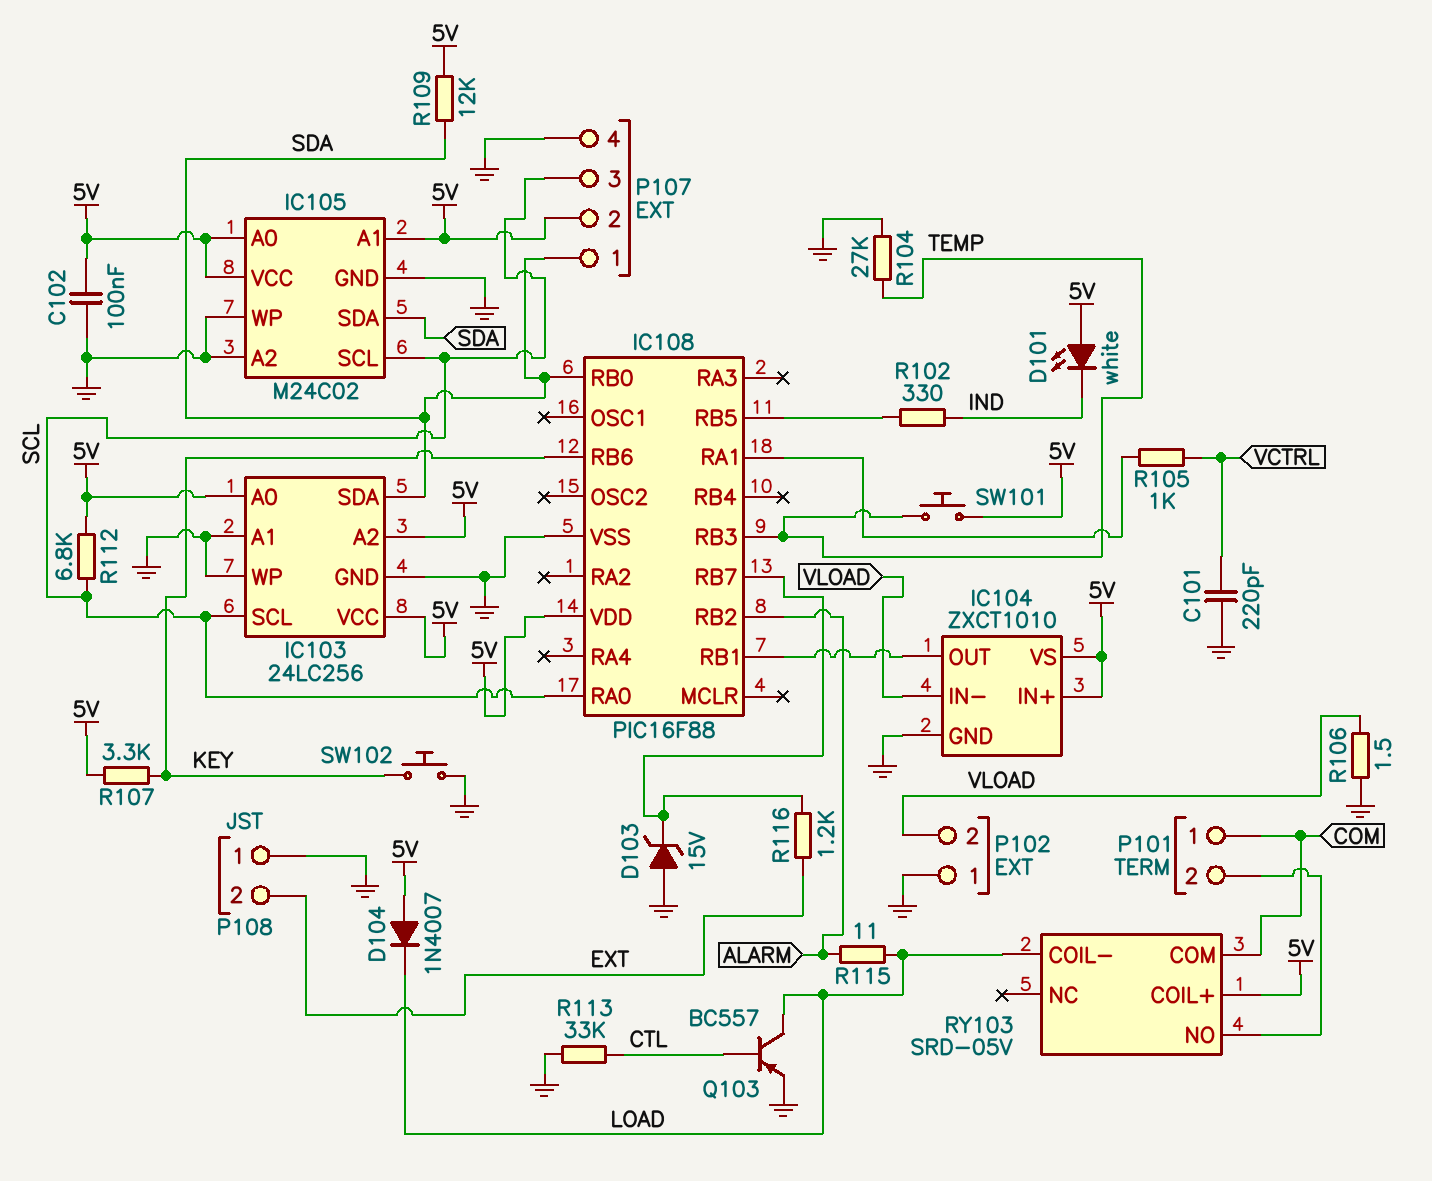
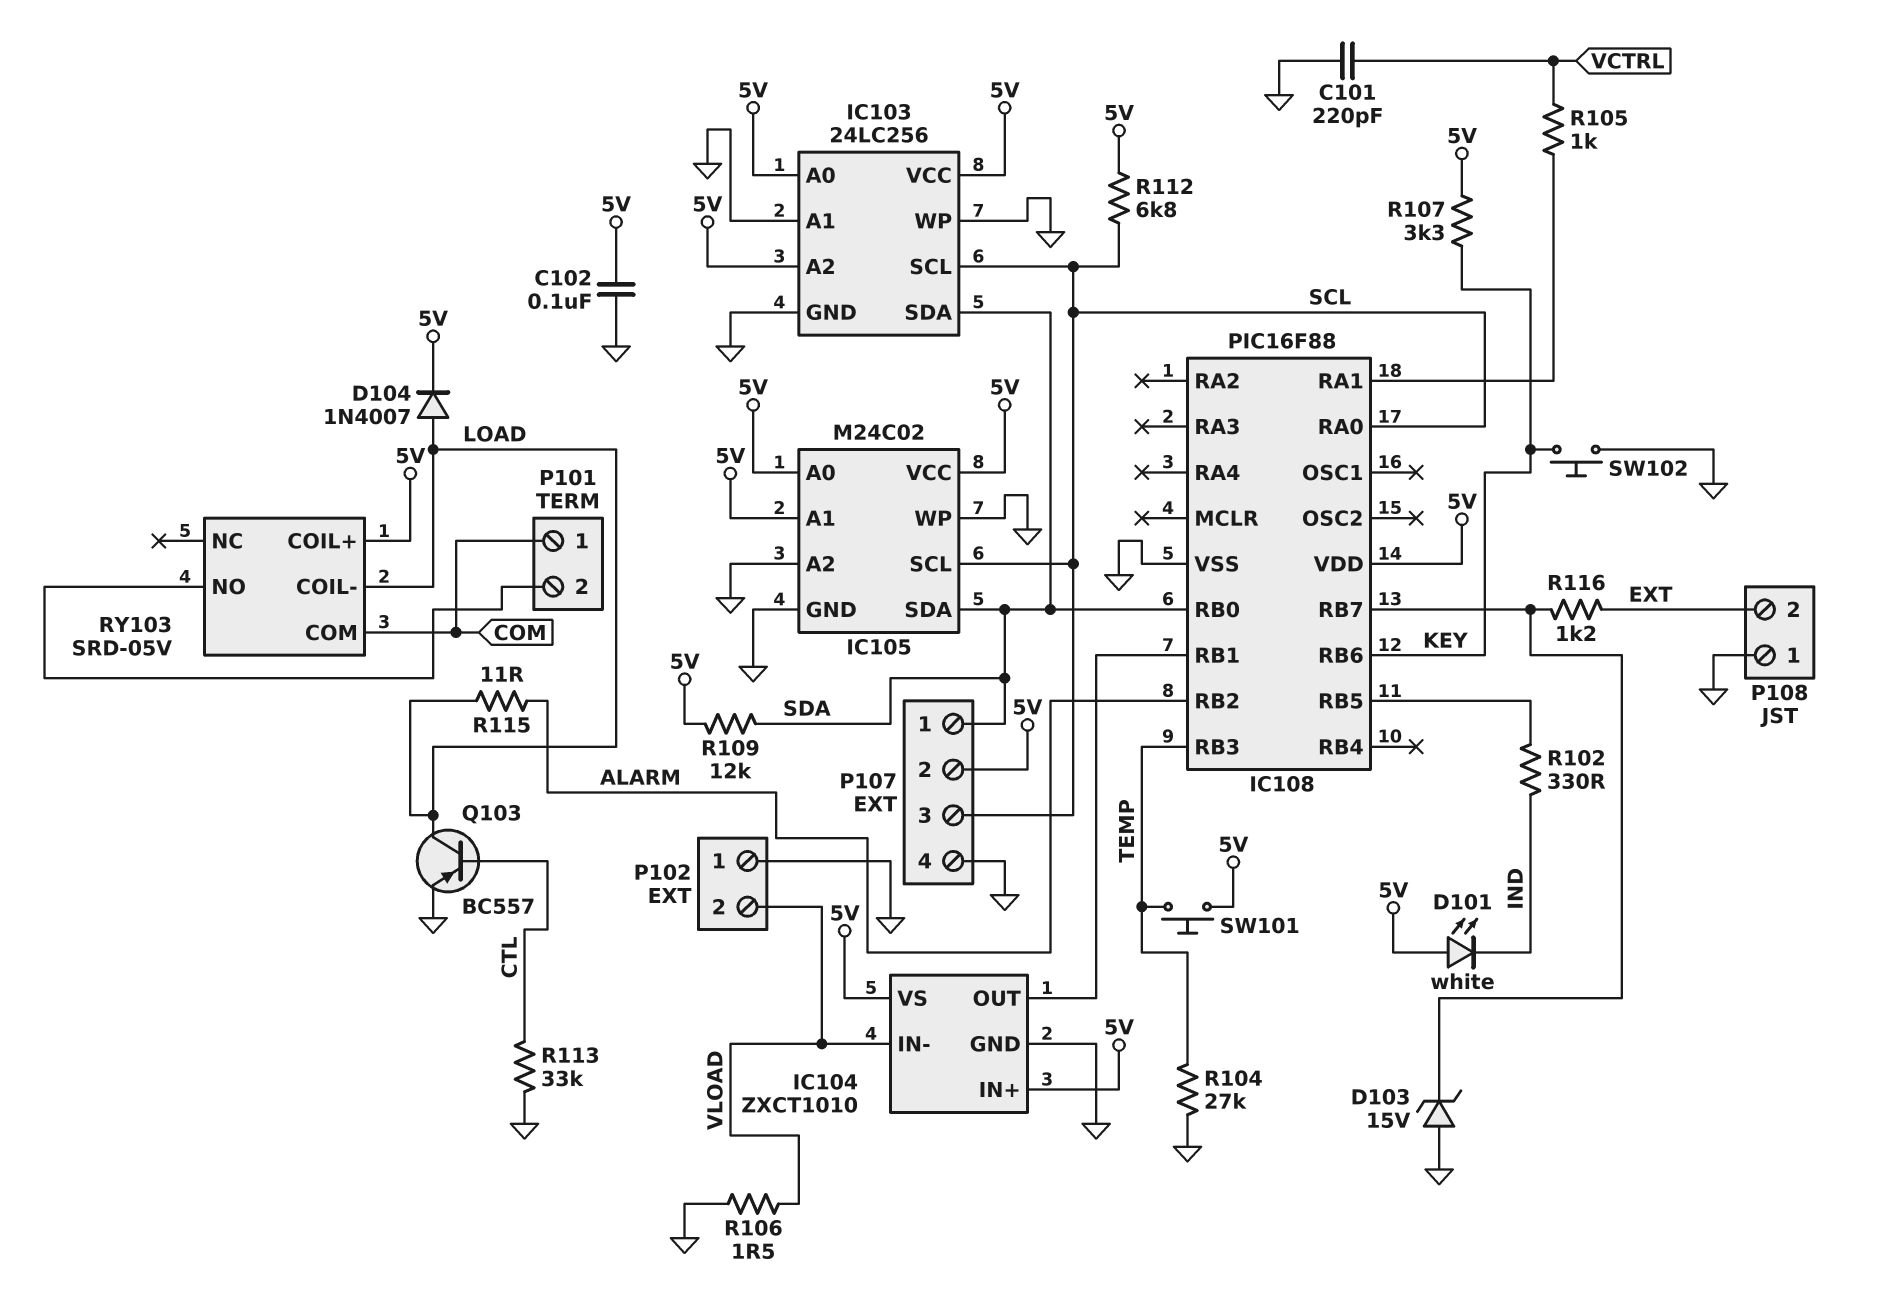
D104: diode 1N4007 (A 5V, K LOAD) -> diode 1N4007 (A LOAD, K 5V)

